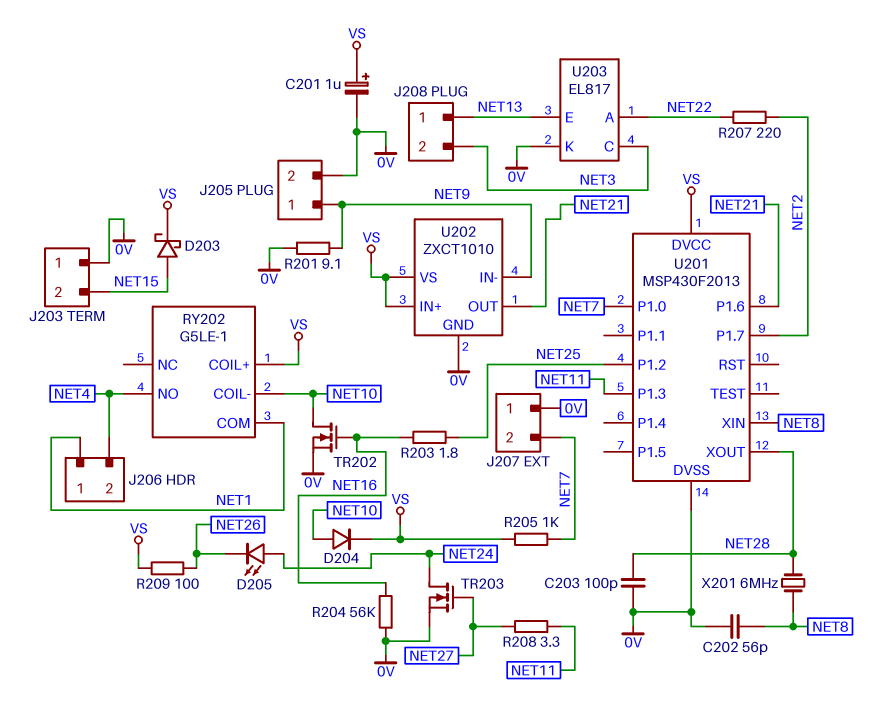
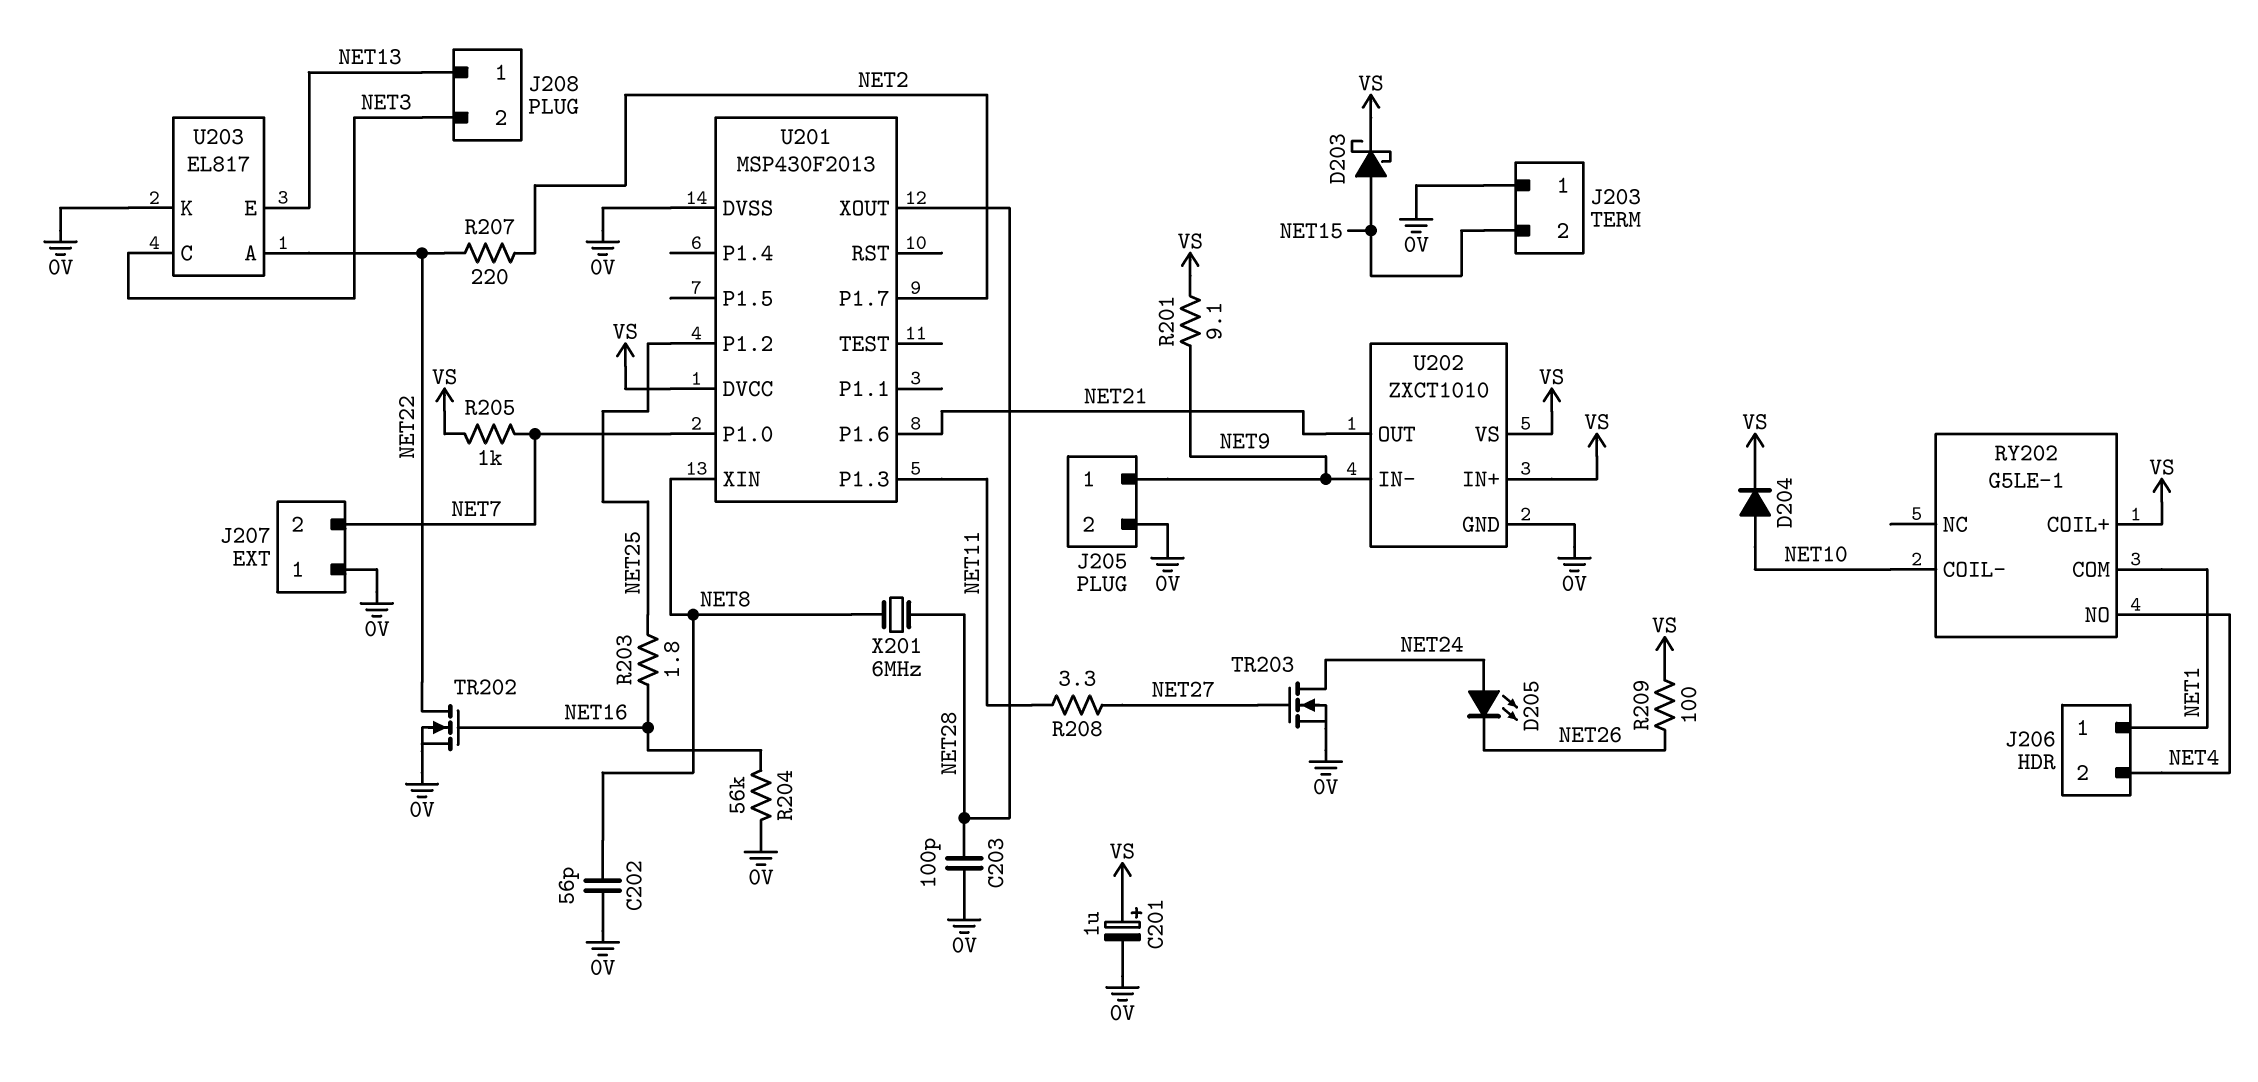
R201: 9.1 (0V, NET9) -> 9.1 (NET9, VS)
TR202: NMOS (G NET16, D NET10, S 0V) -> NMOS (G NET16, D NET22, S 0V)

